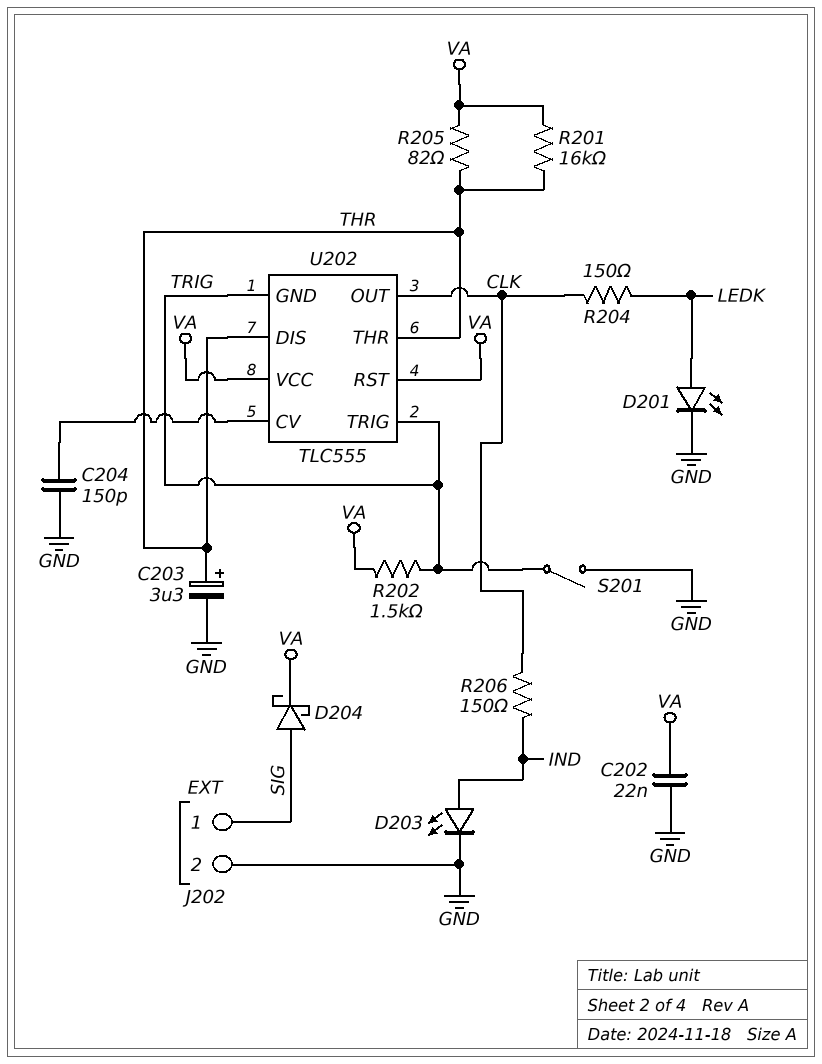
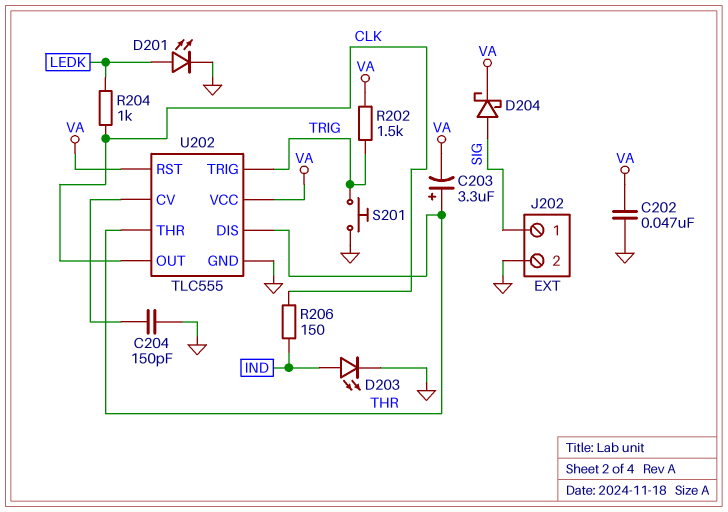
C202: 22nF (GND, VA) -> 47nF (GND, VA)
C203: 3.3uF (plus THR, minus GND) -> 3.3uF (plus THR, minus VA)
R201: 16k (THR, VA) -> none
R204: 150 (CLK, LEDK) -> 1k (CLK, LEDK)
R205: 82 (THR, VA) -> none
S201: switch (GND, TRIG) -> button (GND, TRIG)
U202 pin GND: TRIG -> GND

